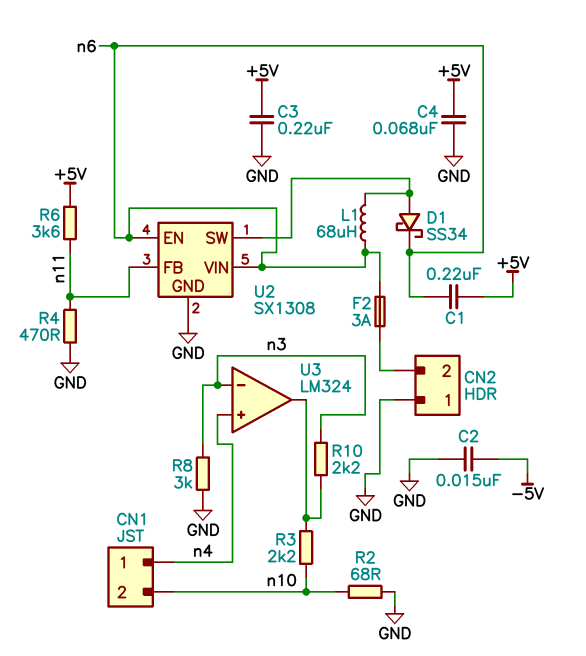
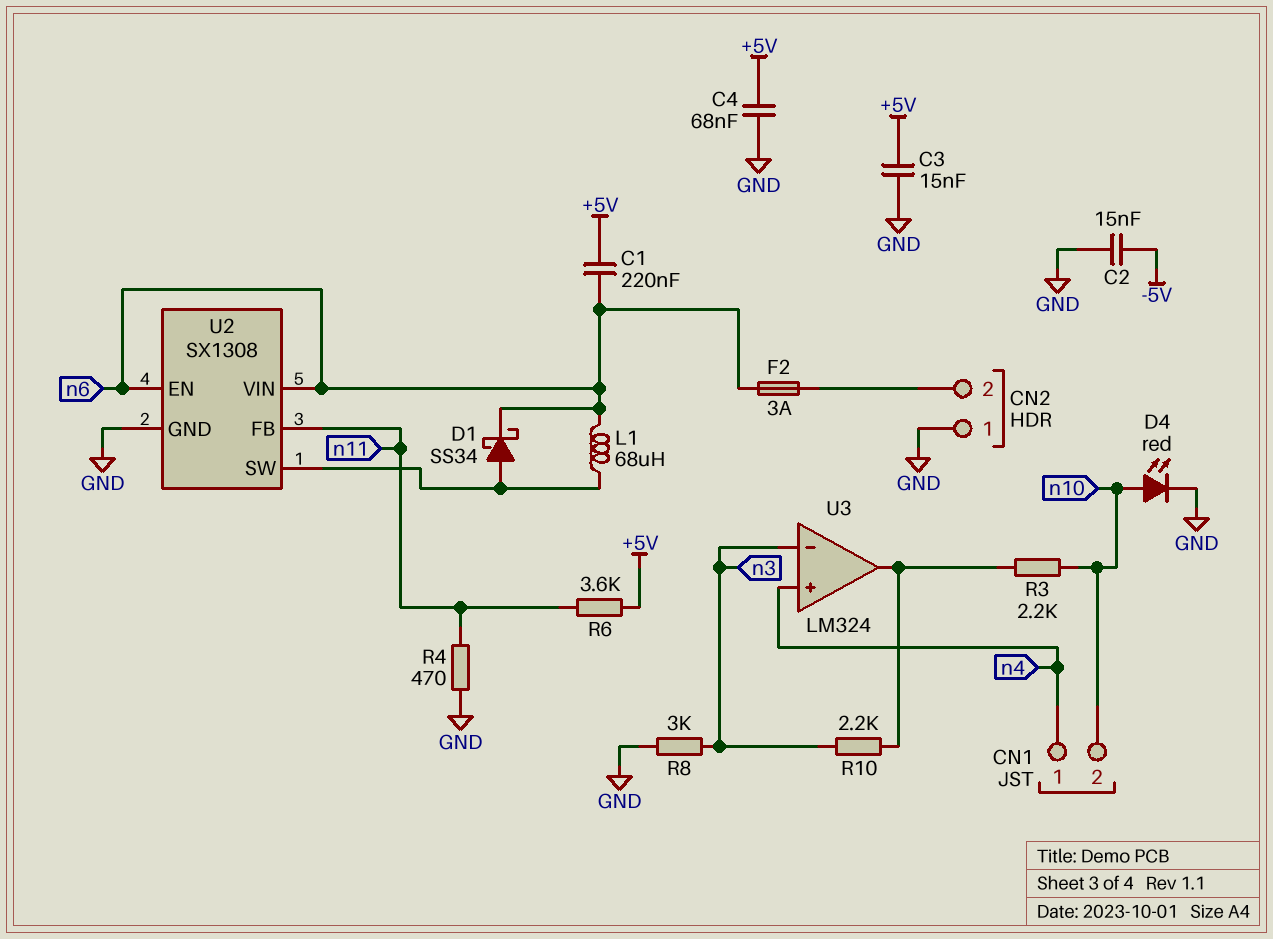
C3: 220nF (+5V, GND) -> 15nF (+5V, GND)
D4: none -> LED red (A n10, K GND)
R2: 68 (GND, n10) -> none

